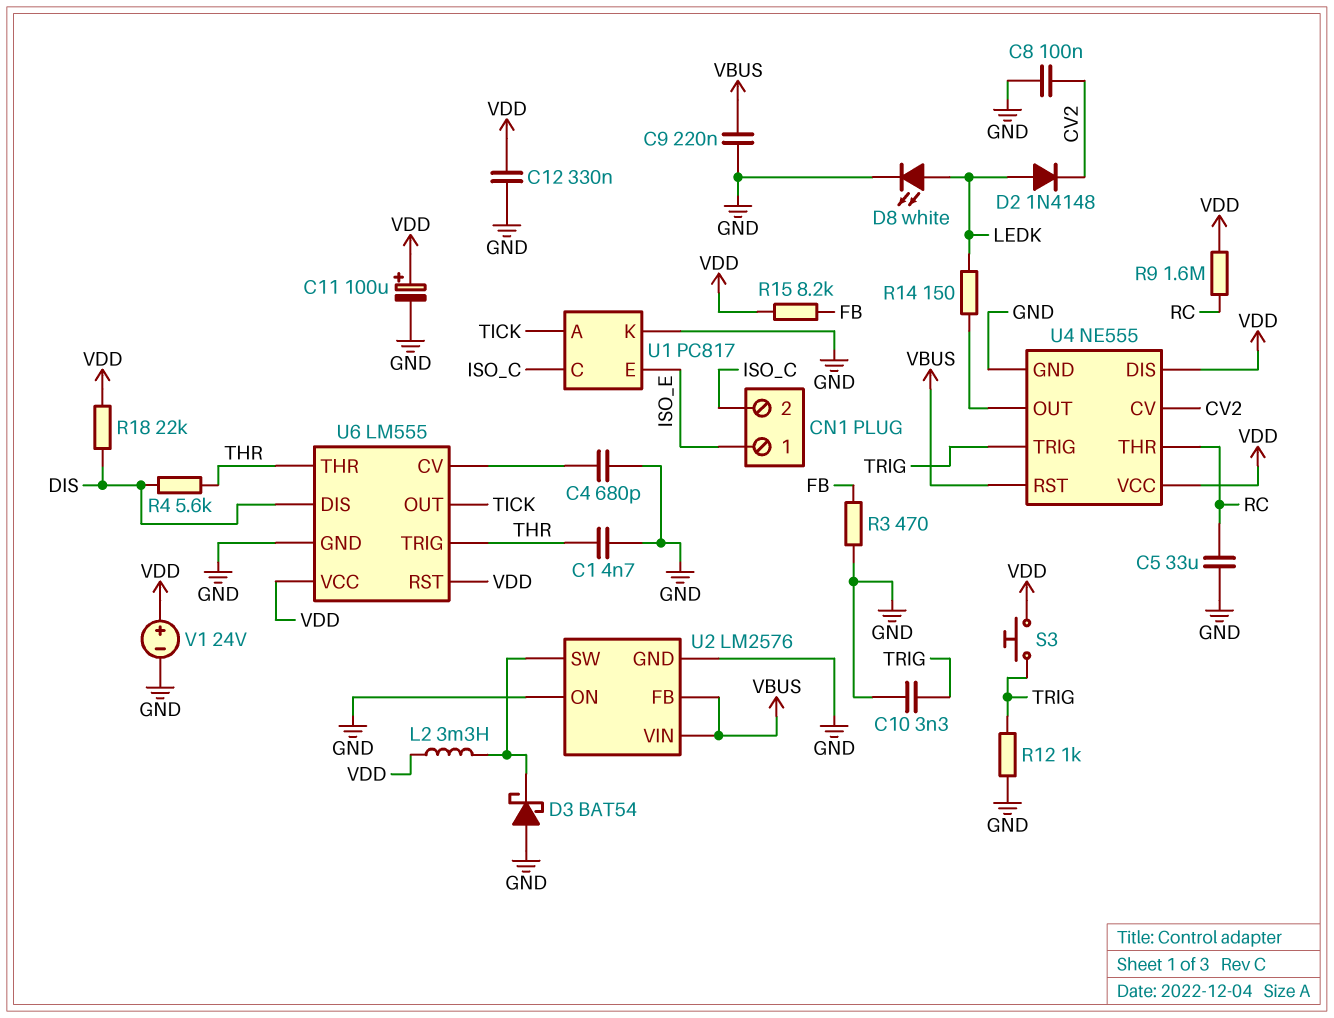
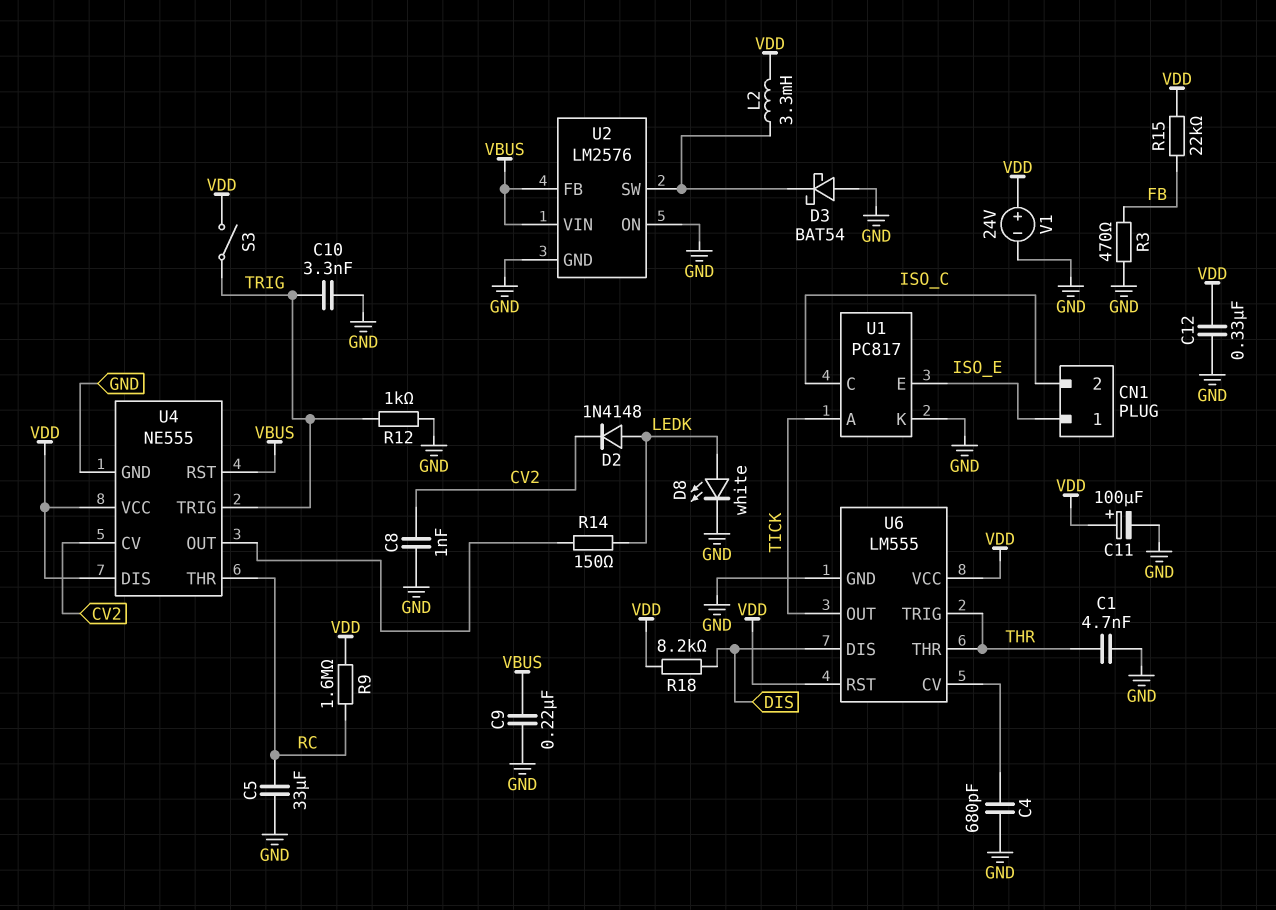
C8: 100nF (CV2, GND) -> 1nF (CV2, GND)
R4: 5.6k (DIS, THR) -> none
R15: 8.2k (FB, VDD) -> 22k (FB, VDD)
R18: 22k (DIS, VDD) -> 8.2k (DIS, VDD)
S3: button (TRIG, VDD) -> switch (TRIG, VDD)

